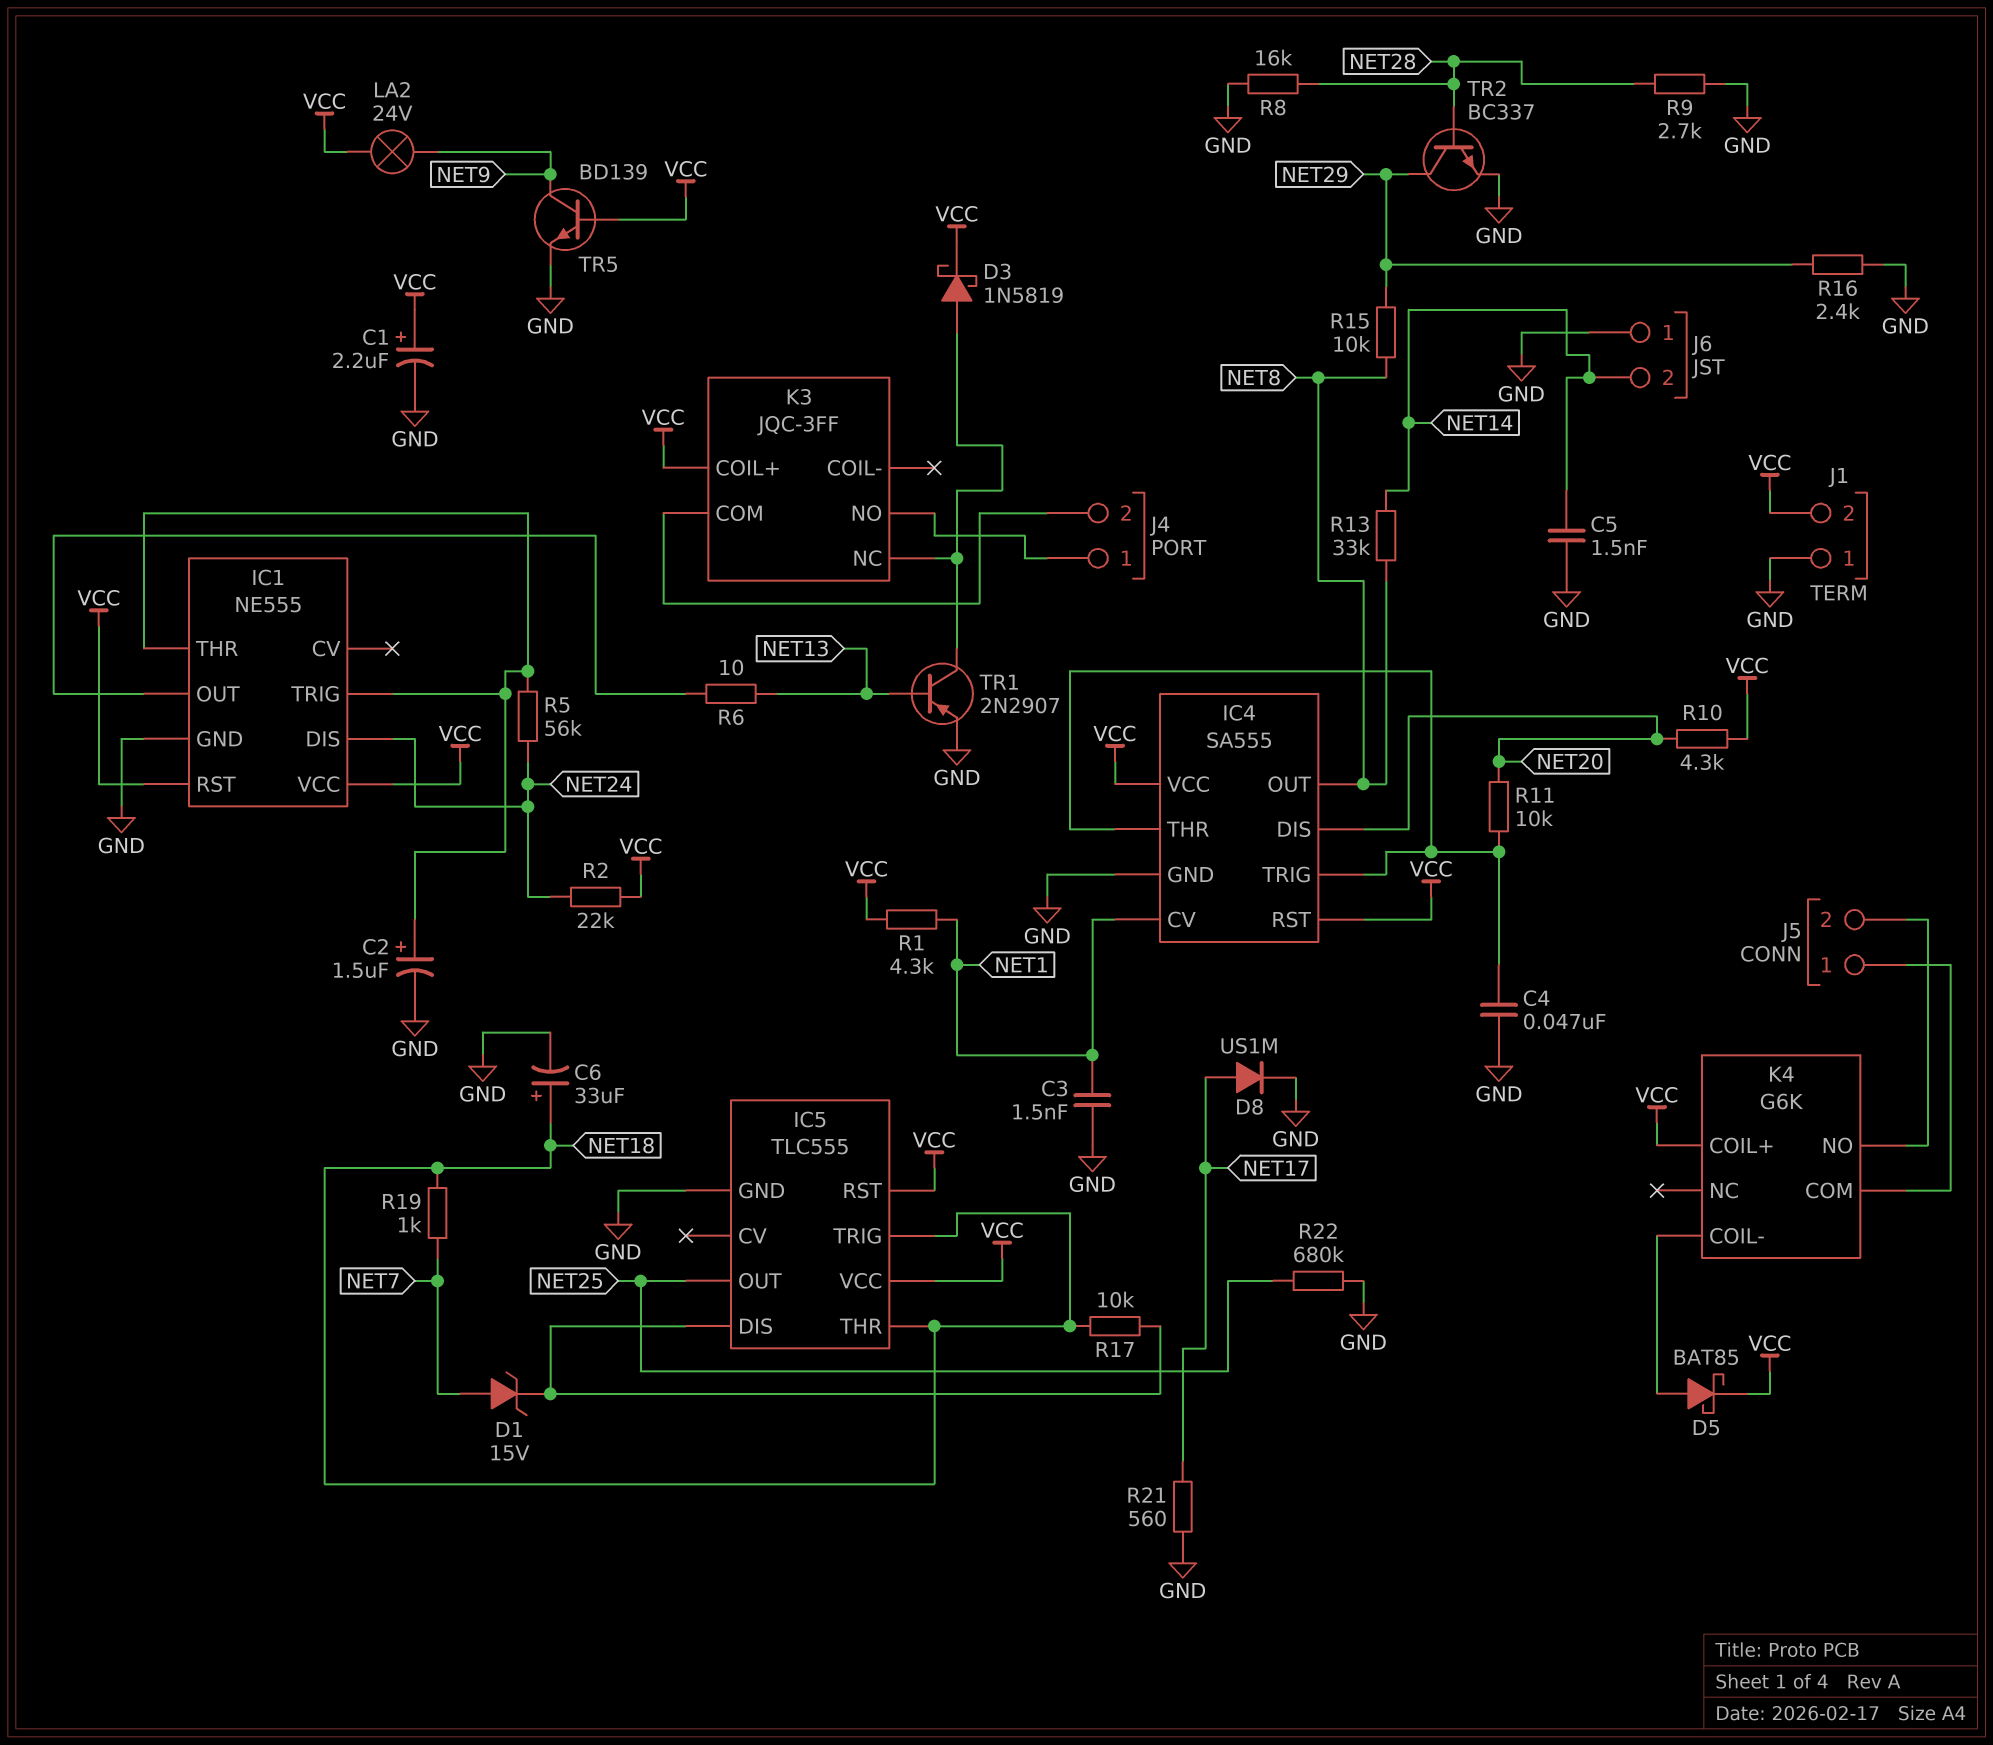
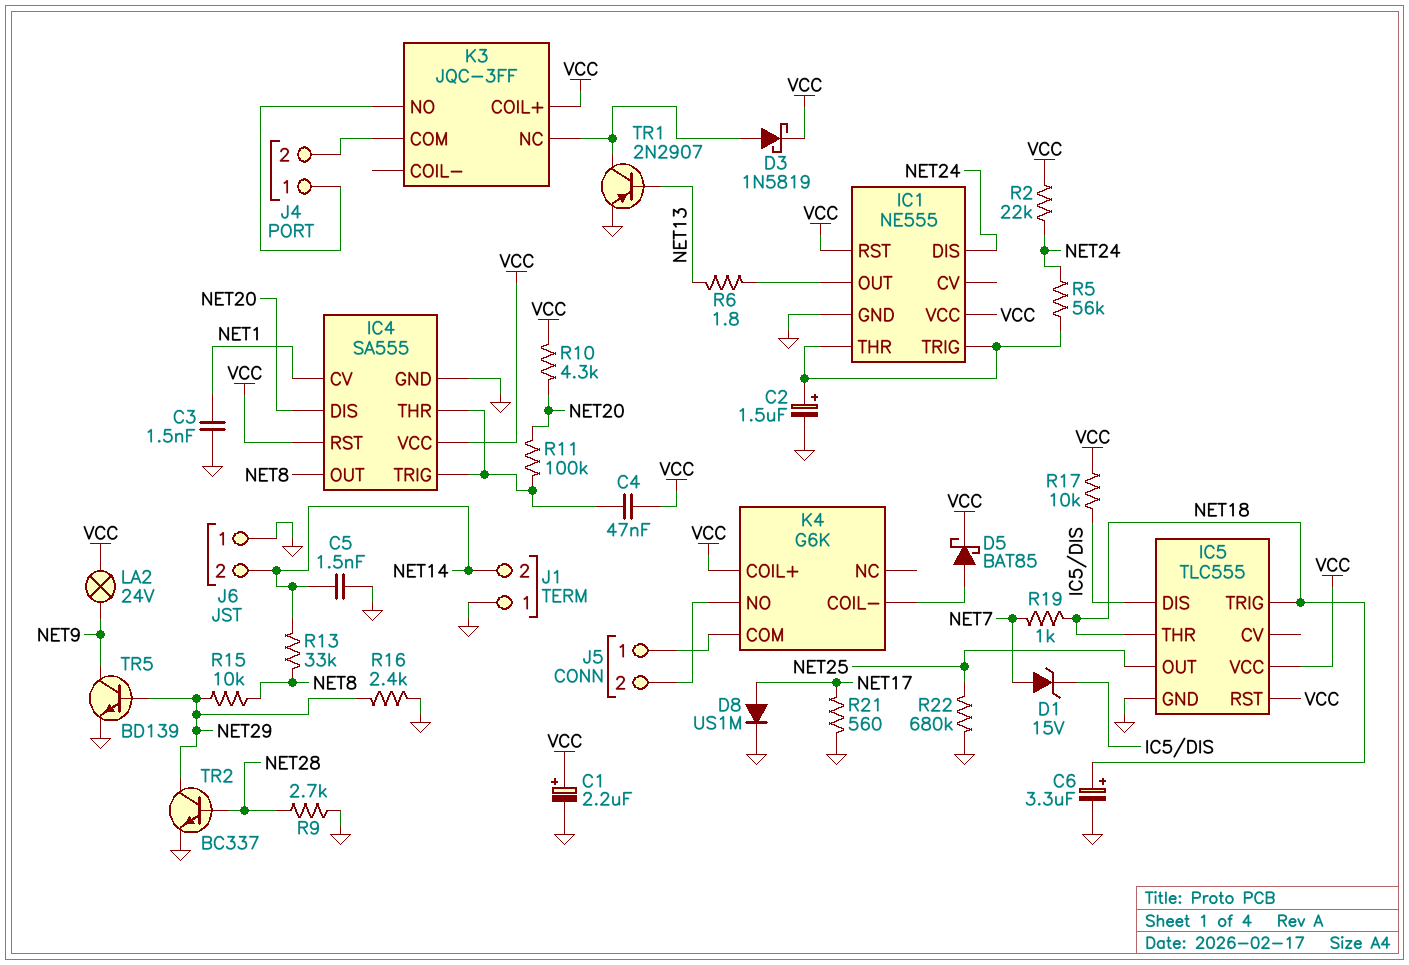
C4: 47nF (GND, IC4/THR) -> 47nF (IC4/THR, VCC)
C6: 33uF (plus NET18, minus GND) -> 3.3uF (plus NET18, minus GND)
J1 pin 2: VCC -> NET14
R1: 4.3k (NET1, VCC) -> none
R6: 10 (IC1/OUT, NET13) -> 1.8 (IC1/OUT, NET13)
R8: 16k (GND, NET28) -> none
R11: 10k (IC4/THR, NET20) -> 100k (IC4/THR, NET20)
R17: 10k (IC5/DIS, NET18) -> 10k (IC5/DIS, VCC)
TR5: NPN BD139 (B VCC, C NET9, E GND) -> NPN BD139 (B NET29, C NET9, E GND)

